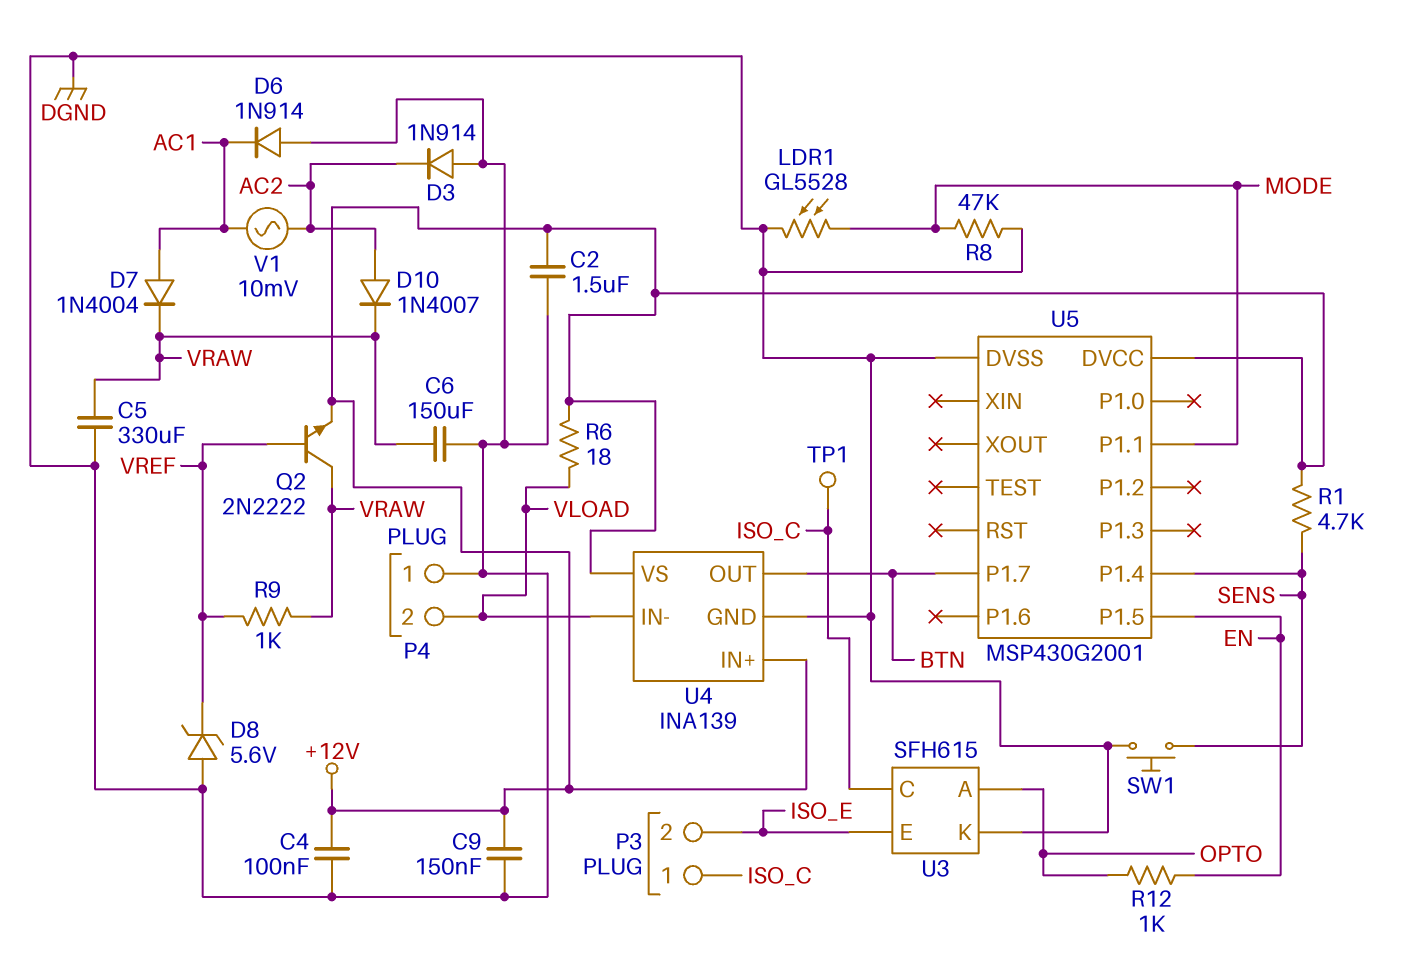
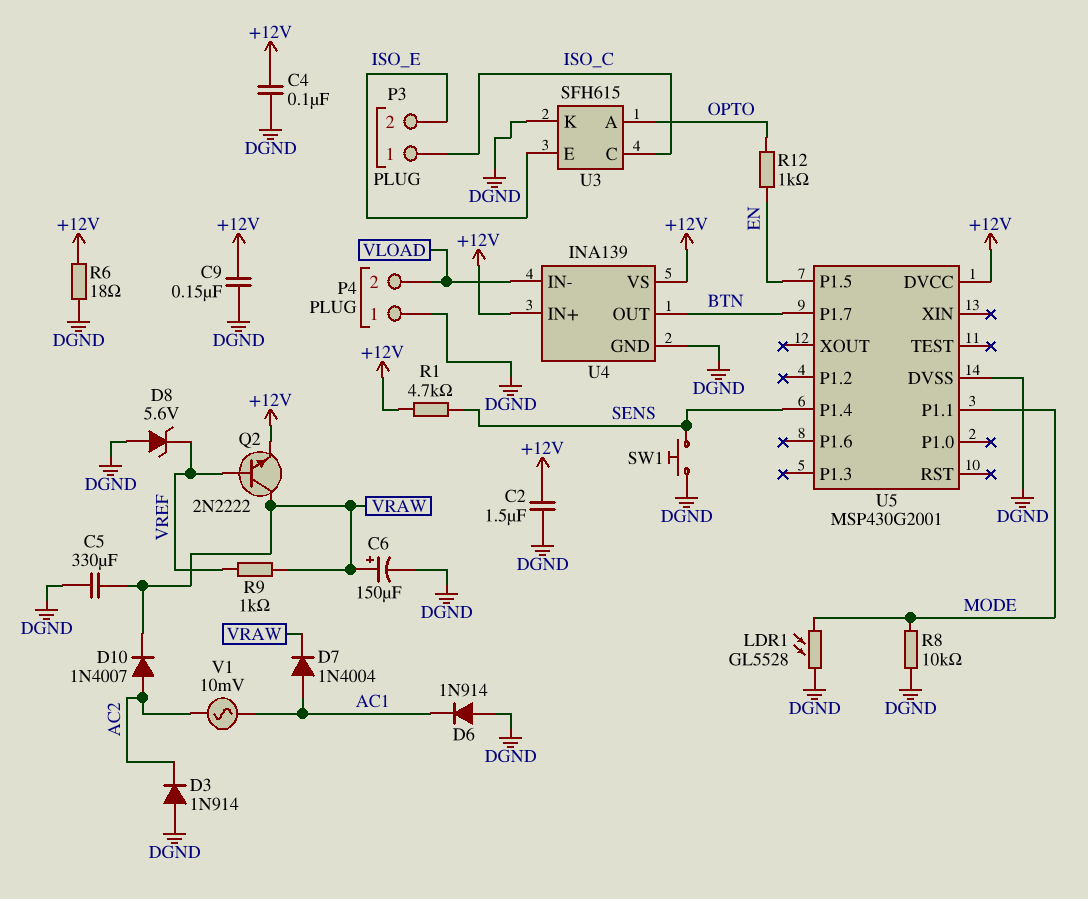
C6: 150uF (DGND, VRAW) -> 150uF (plus VRAW, minus DGND)
R6: 18 (+12V, VLOAD) -> 18 (+12V, DGND)
R8: 47k (DGND, MODE) -> 10k (DGND, MODE)
TP1: test point (ISO_C) -> none

